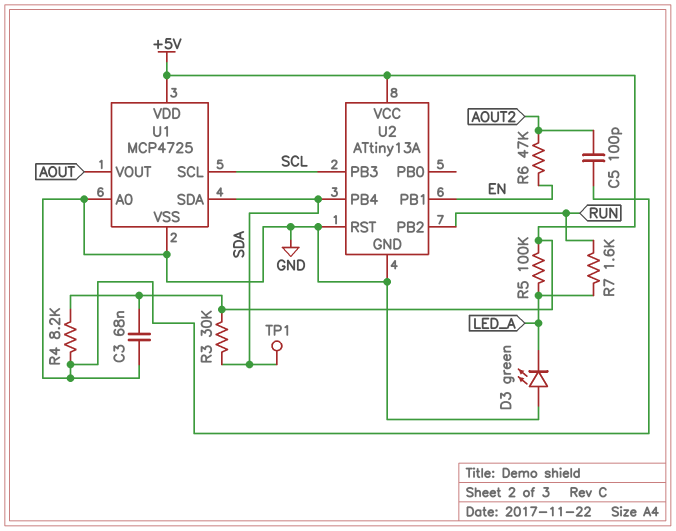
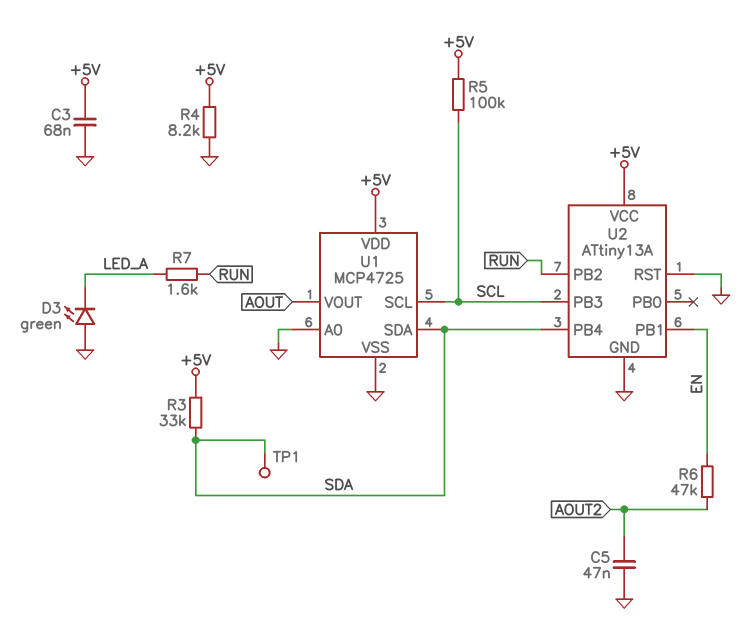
C5: 100pF (AOUT2, GND) -> 47nF (AOUT2, GND)
R3: 30k (+5V, SDA) -> 33k (+5V, SDA)
R5: 100k (+5V, LED_A) -> 100k (+5V, SCL)

